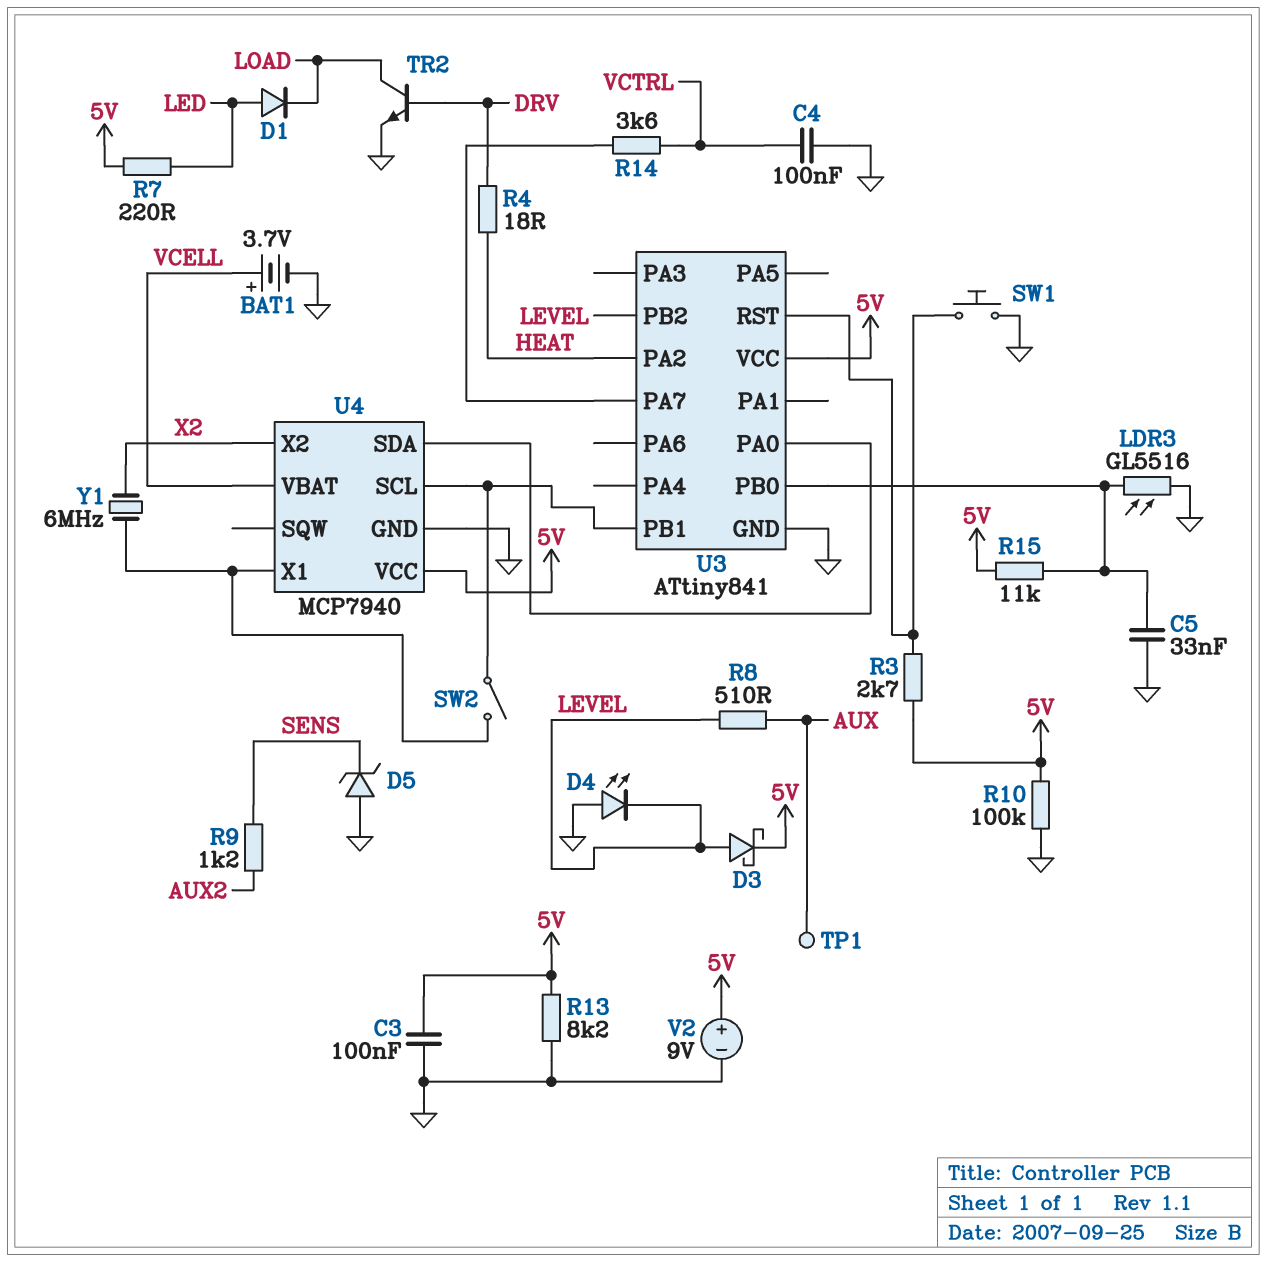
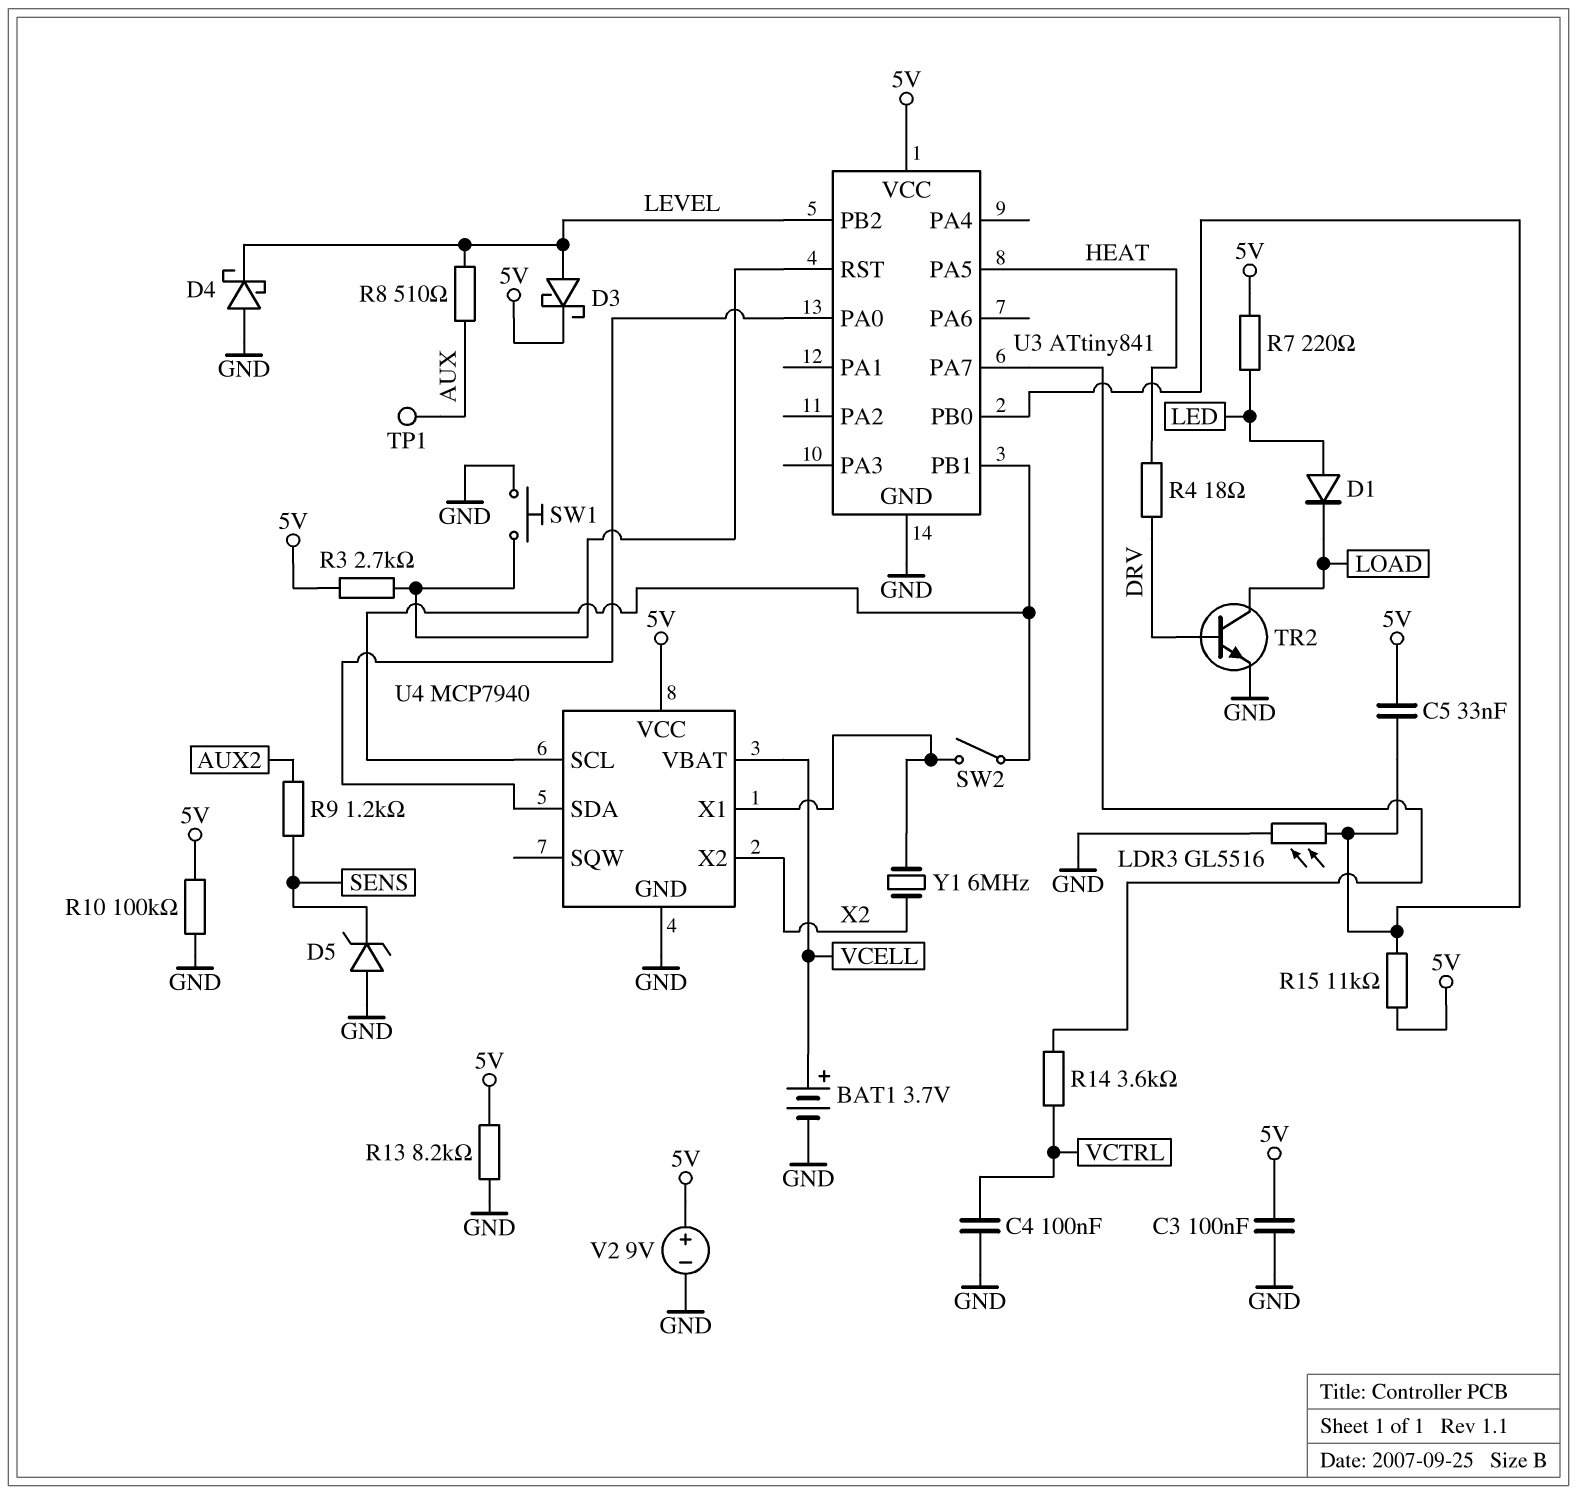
C5: 33nF (GND, U3/PB0) -> 33nF (5V, U3/PB0)
D4: LED (A GND, K LEVEL) -> schottky (A GND, K LEVEL)
U3 pin PA2: HEAT -> none
U3 pin PA5: none -> HEAT

